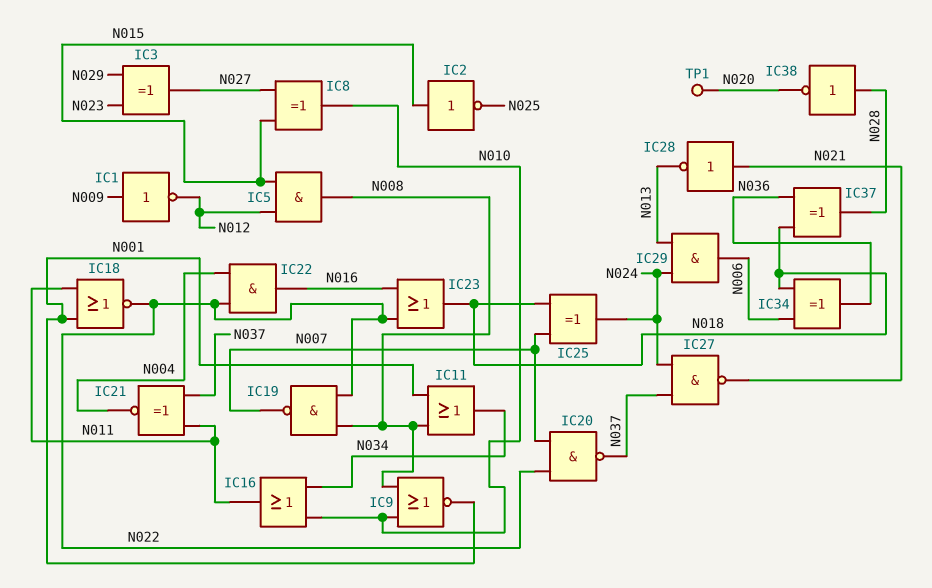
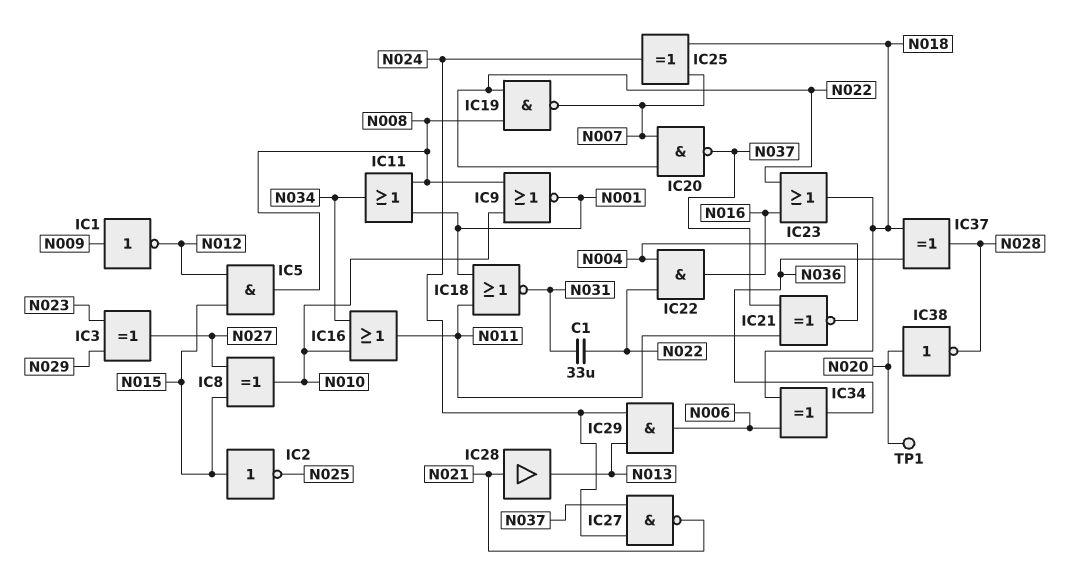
C1: none -> 33uF (N022, N031)
IC18: NOR (in N001, in N011, out N022) -> NOR (in N001, in N011, out N031)
IC28: NOT (in N021, out N013) -> buffer (in N021, out N013)
IC38: NOT (in N028, out N020) -> NOT (in N020, out N028)

